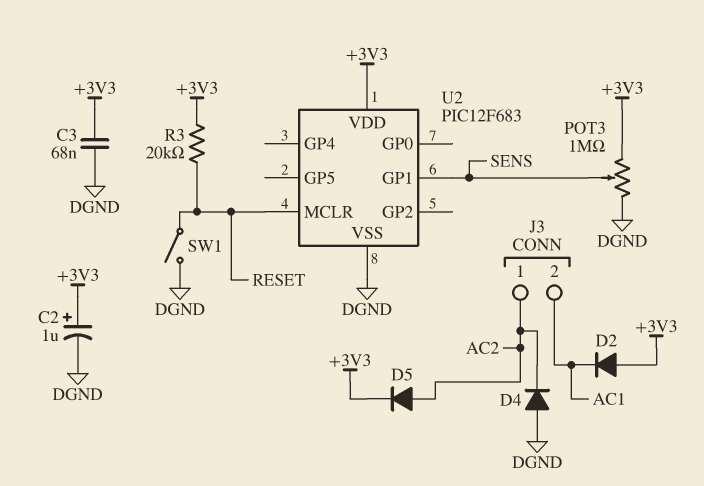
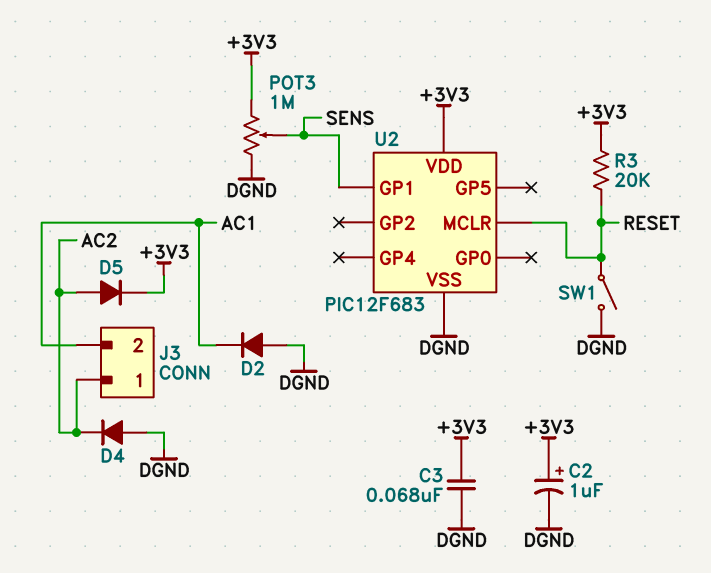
D2: diode (A +3V3, K AC1) -> diode (A DGND, K AC1)

